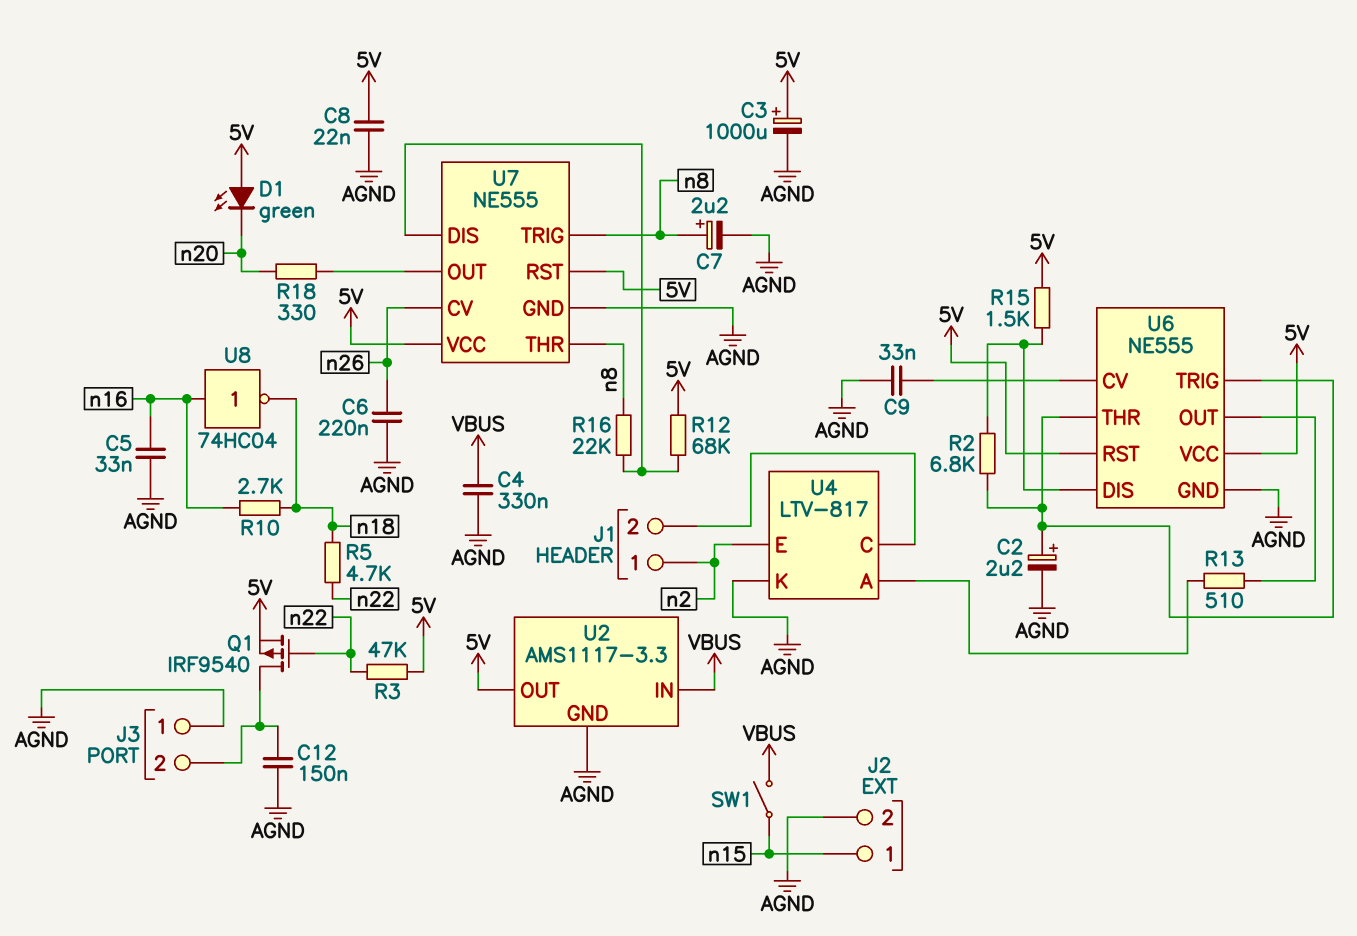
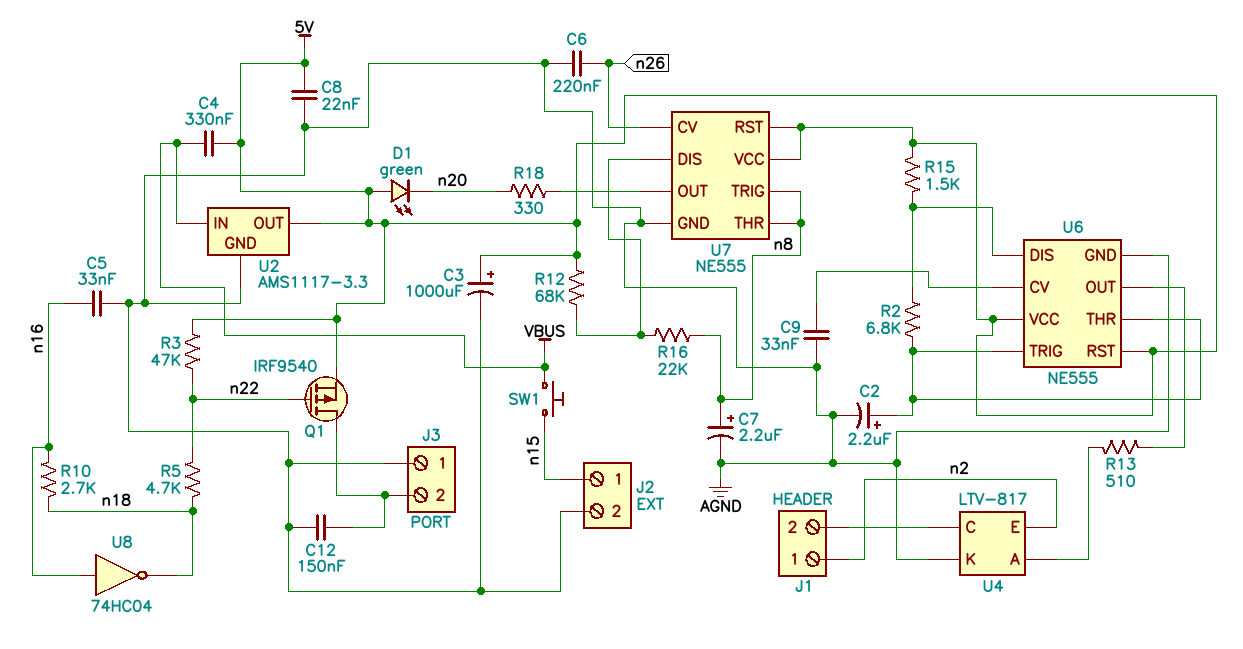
C4: 330nF (AGND, VBUS) -> 330nF (5V, VBUS)
SW1: switch (VBUS, n15) -> button (VBUS, n15)

